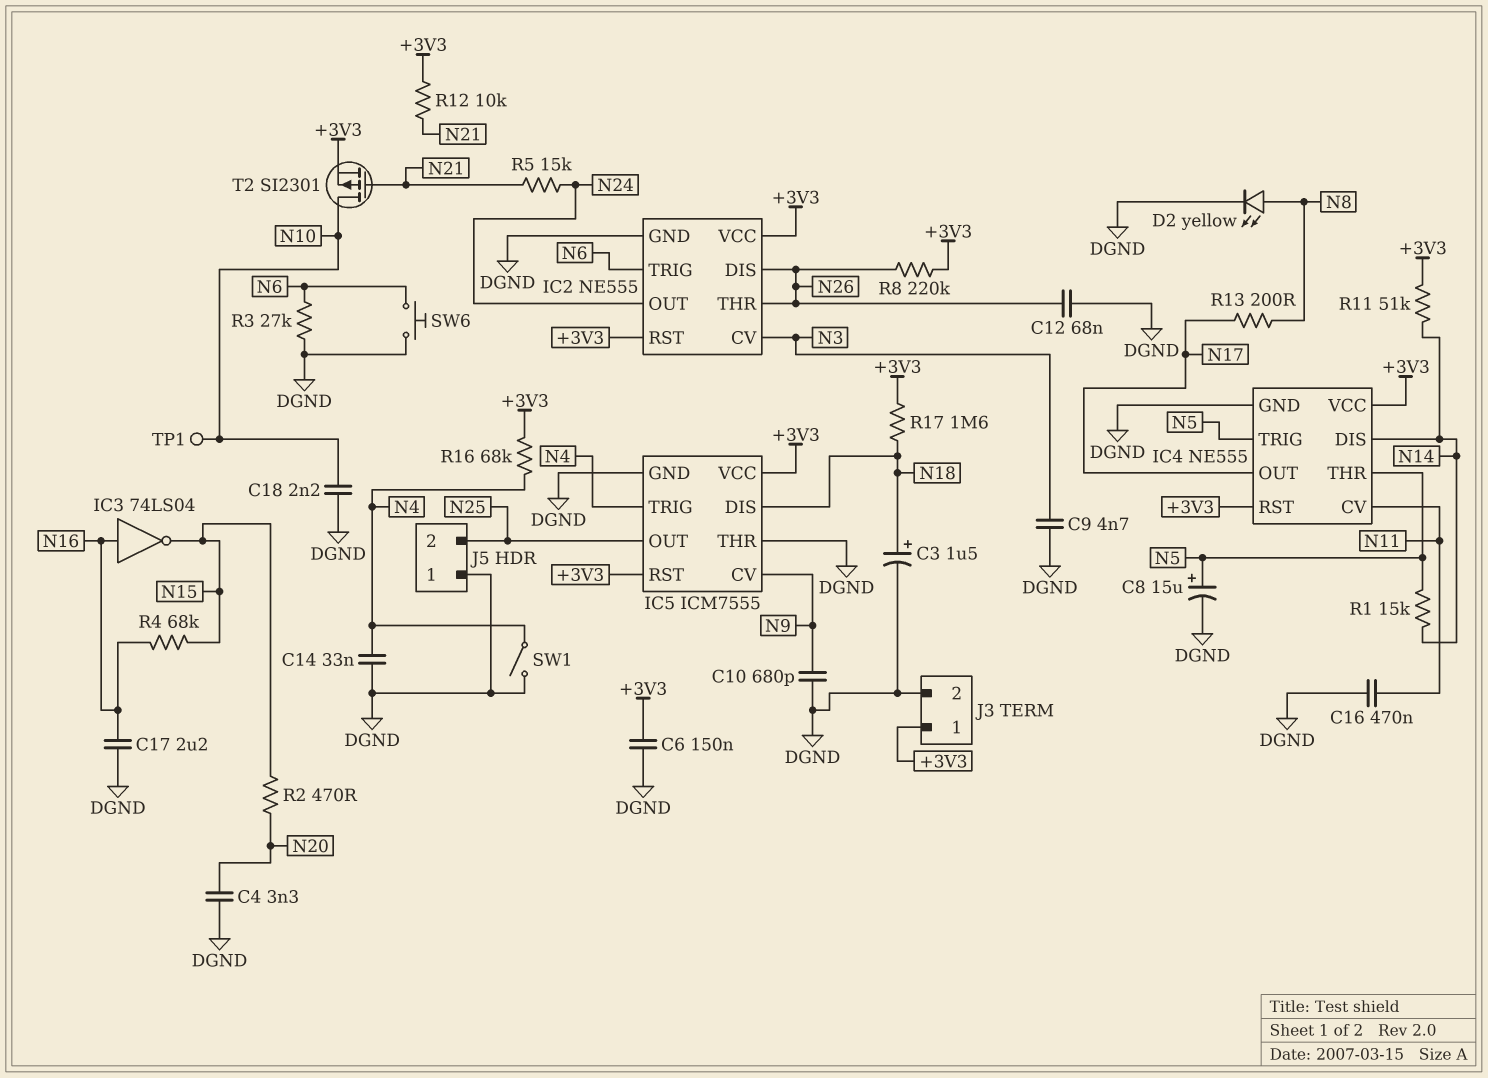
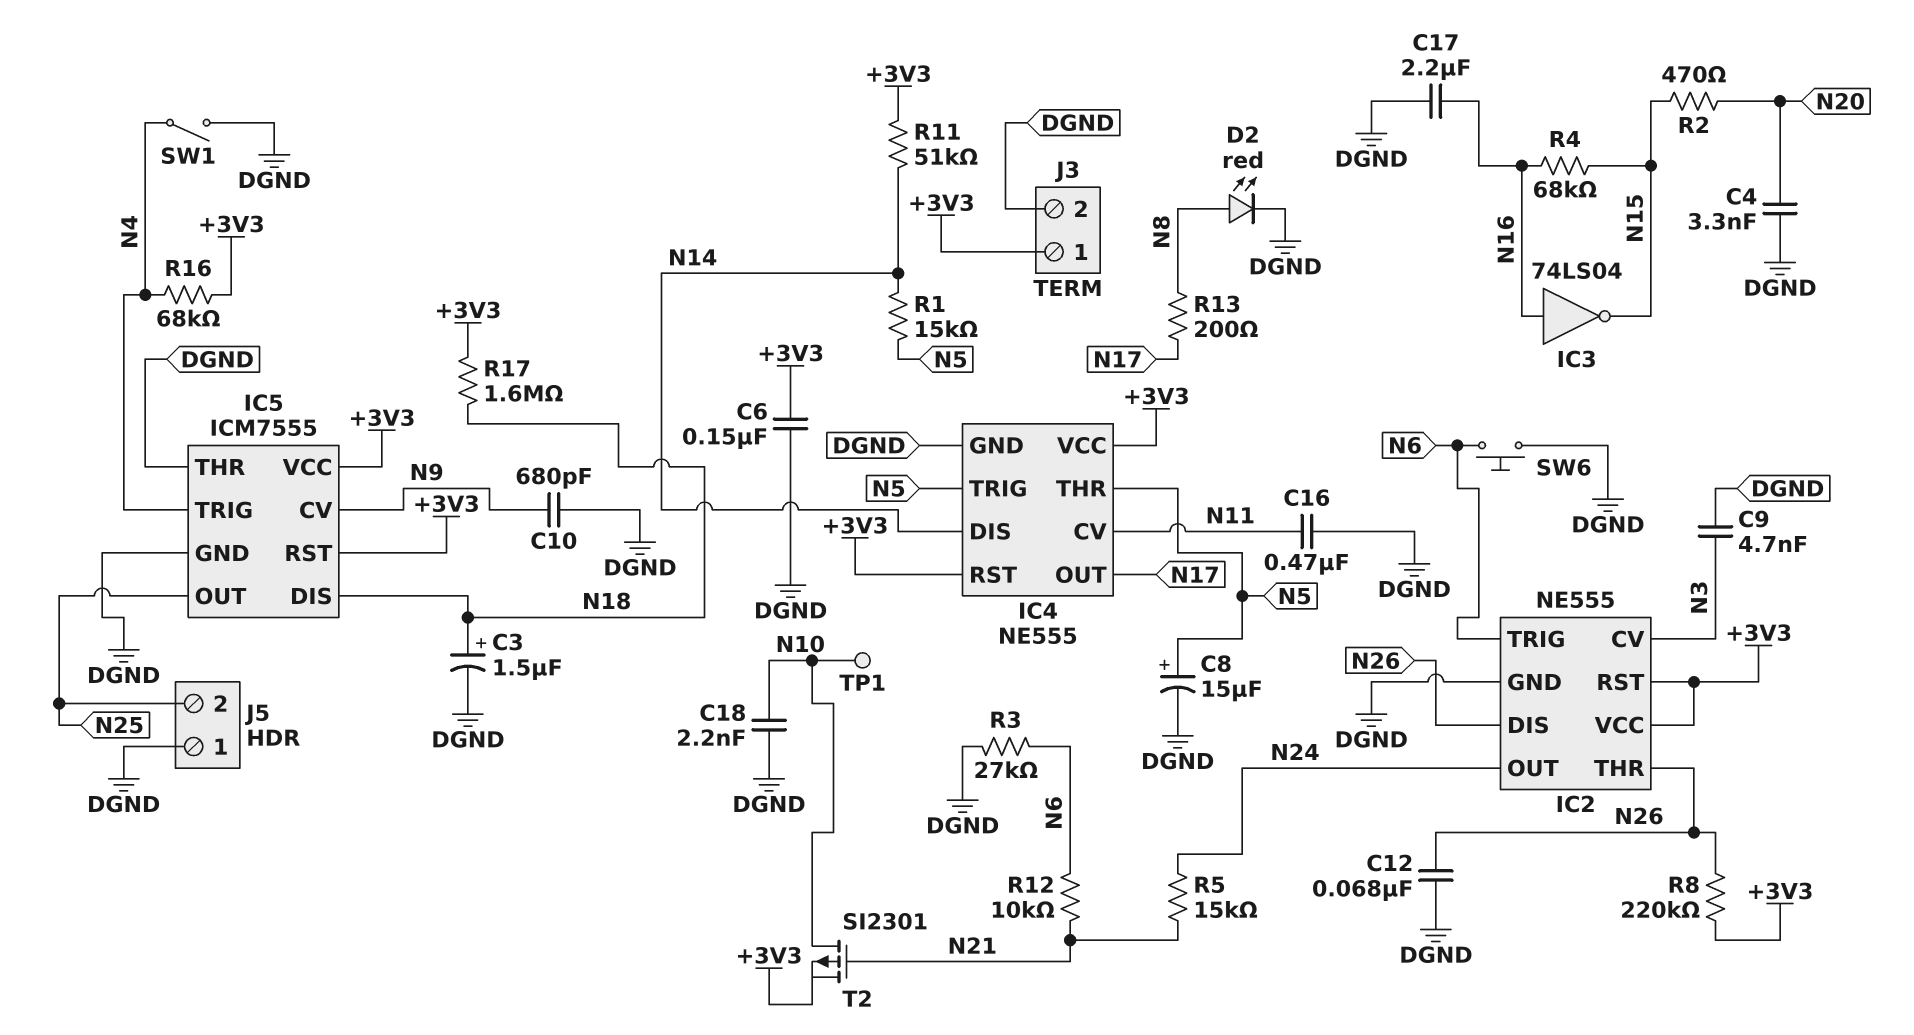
C14: 33nF (DGND, N4) -> none
D2: LED yellow (A N8, K DGND) -> LED red (A N8, K DGND)
R12: 10k (+3V3, N21) -> 10k (N6, N21)

